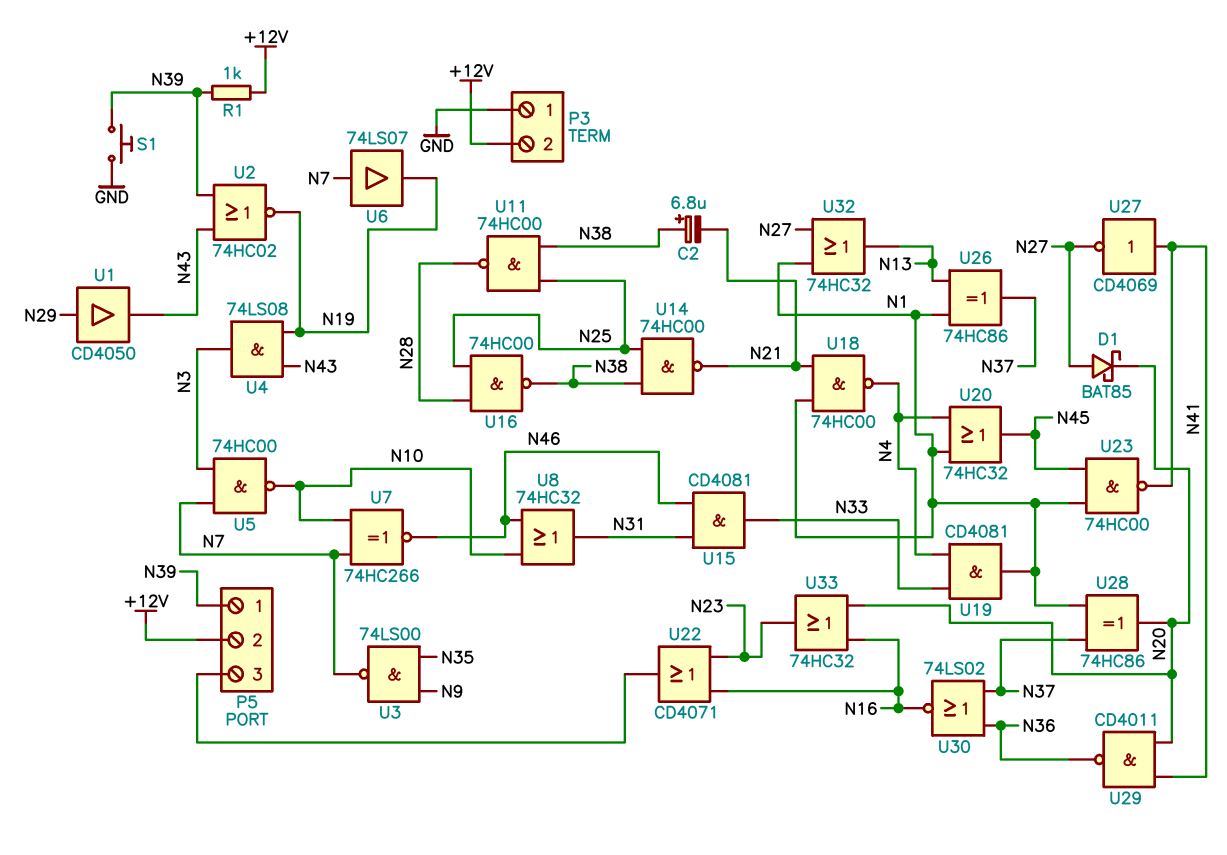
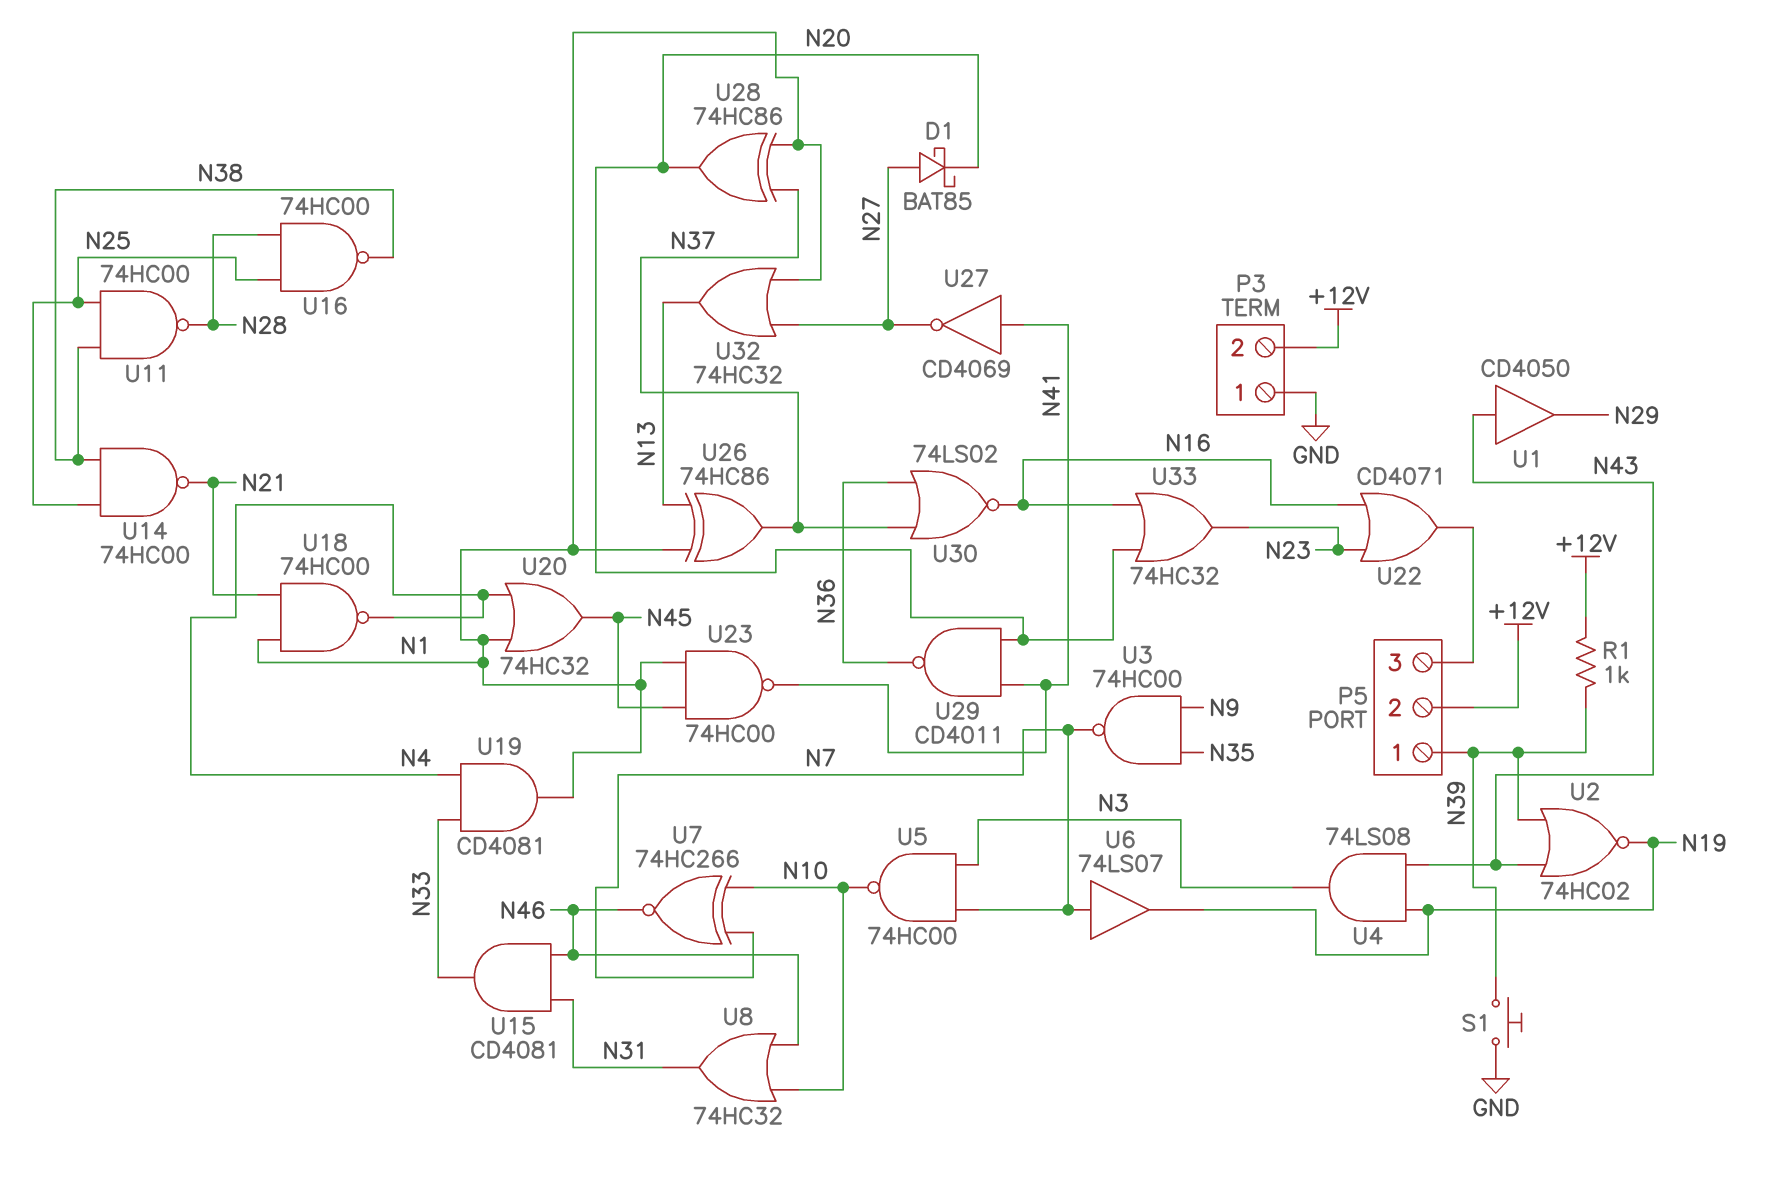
C2: 6.8uF (plus N38, minus N21) -> none
U1: buffer CD4050 (in N29, out N43) -> buffer CD4050 (in N43, out N29)
U3: NAND 74LS00 (in N9, in N35, out N7) -> NAND 74HC00 (in N9, in N35, out N7)

